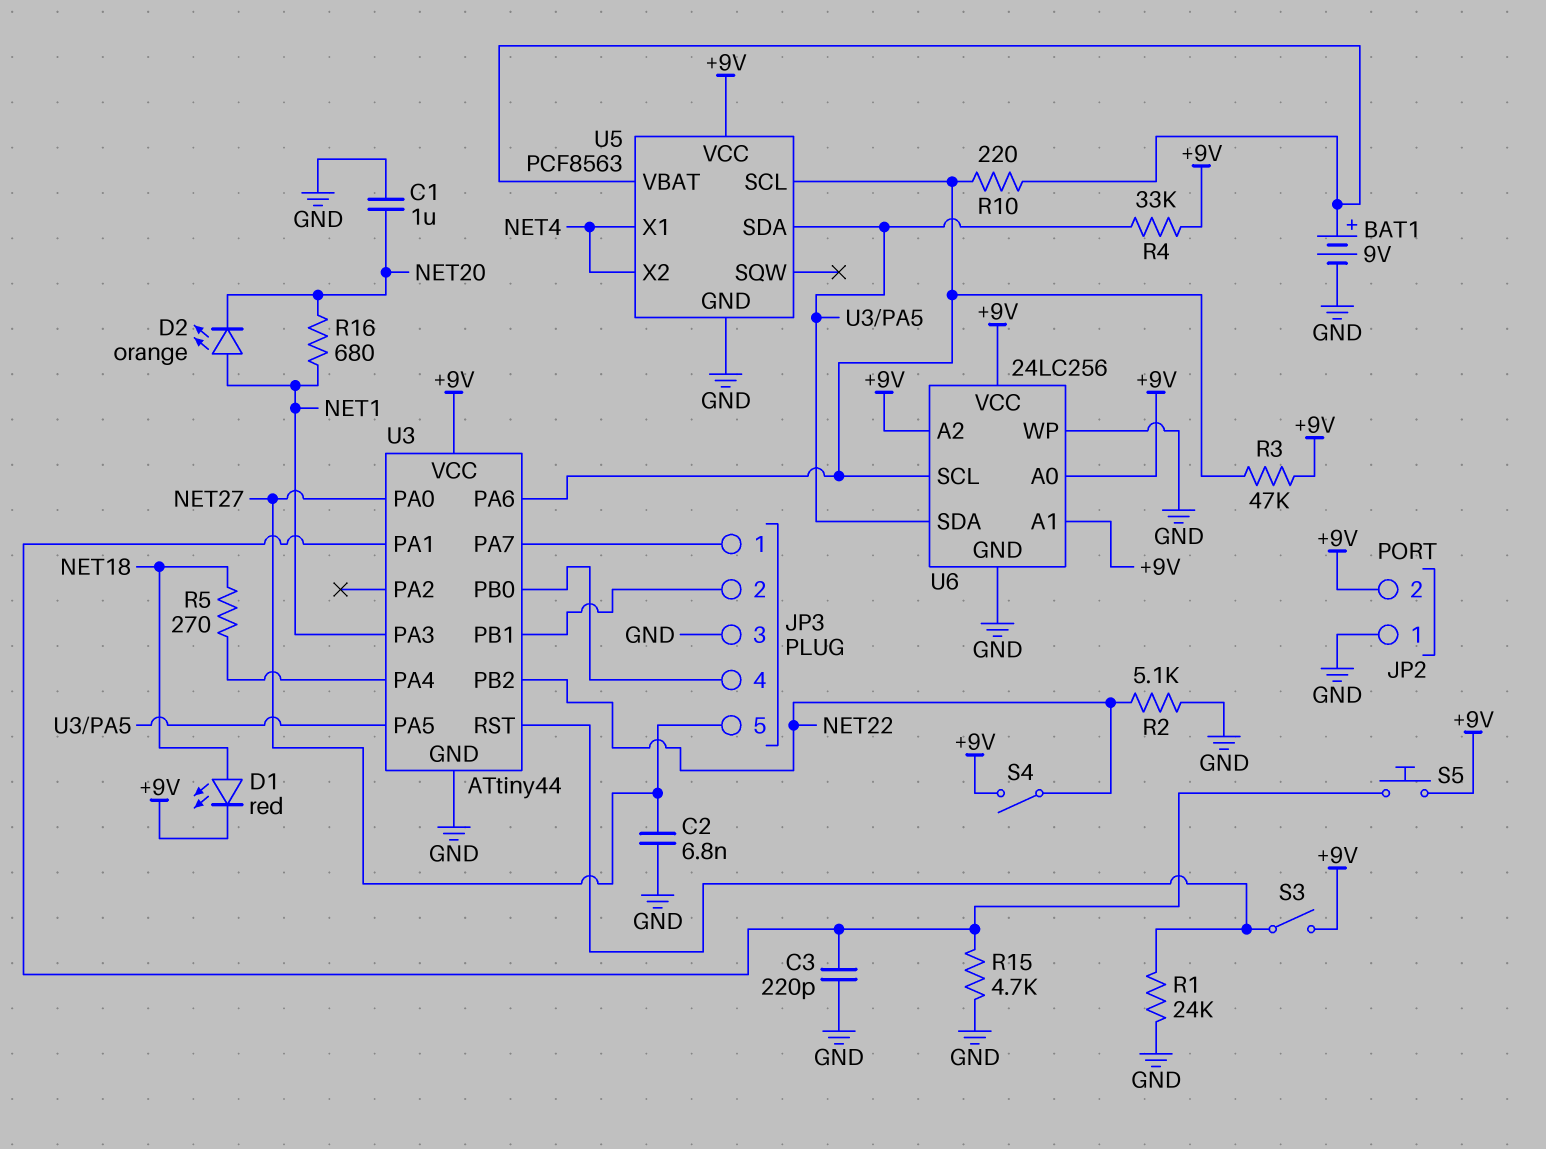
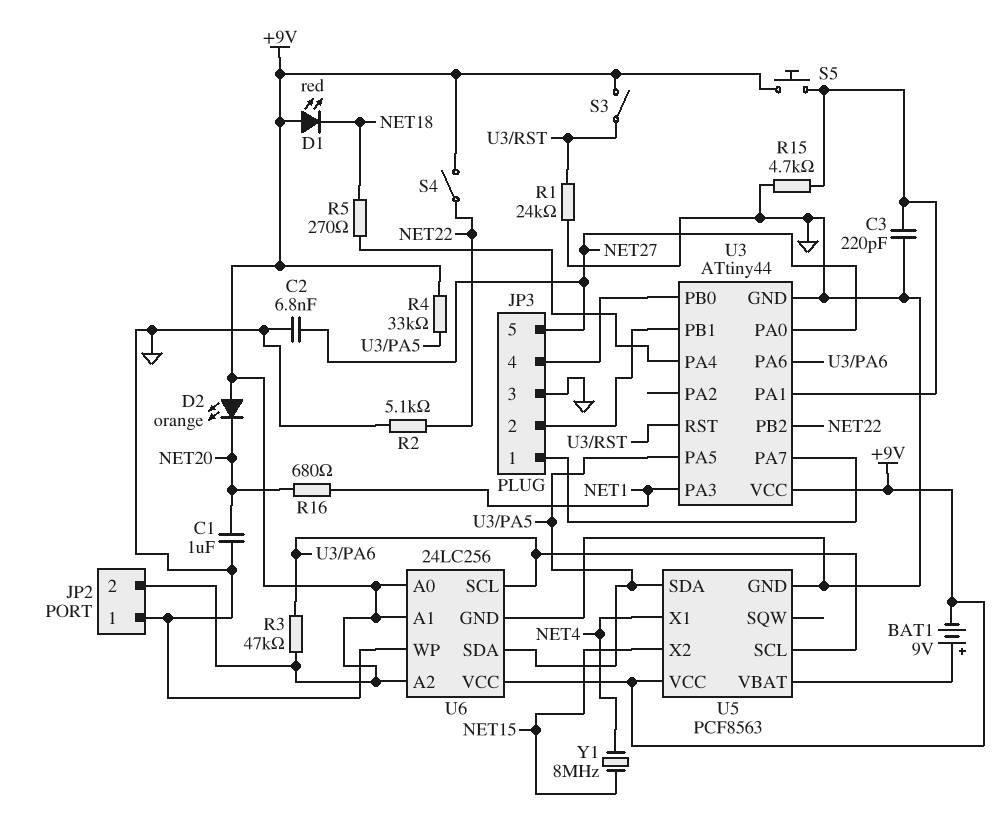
BAT1: 9V (plus U5/VBAT, minus GND) -> 9V (plus U5/VBAT, minus +9V)
D1: LED red (A NET18, K +9V) -> LED red (A +9V, K NET18)
D2: LED orange (A NET1, K NET20) -> LED orange (A +9V, K NET20)
R10: 220 (U3/PA6, U5/VBAT) -> none
U5 pin X2: NET4 -> NET15
Y1: none -> 8MHz (NET4, NET15)

